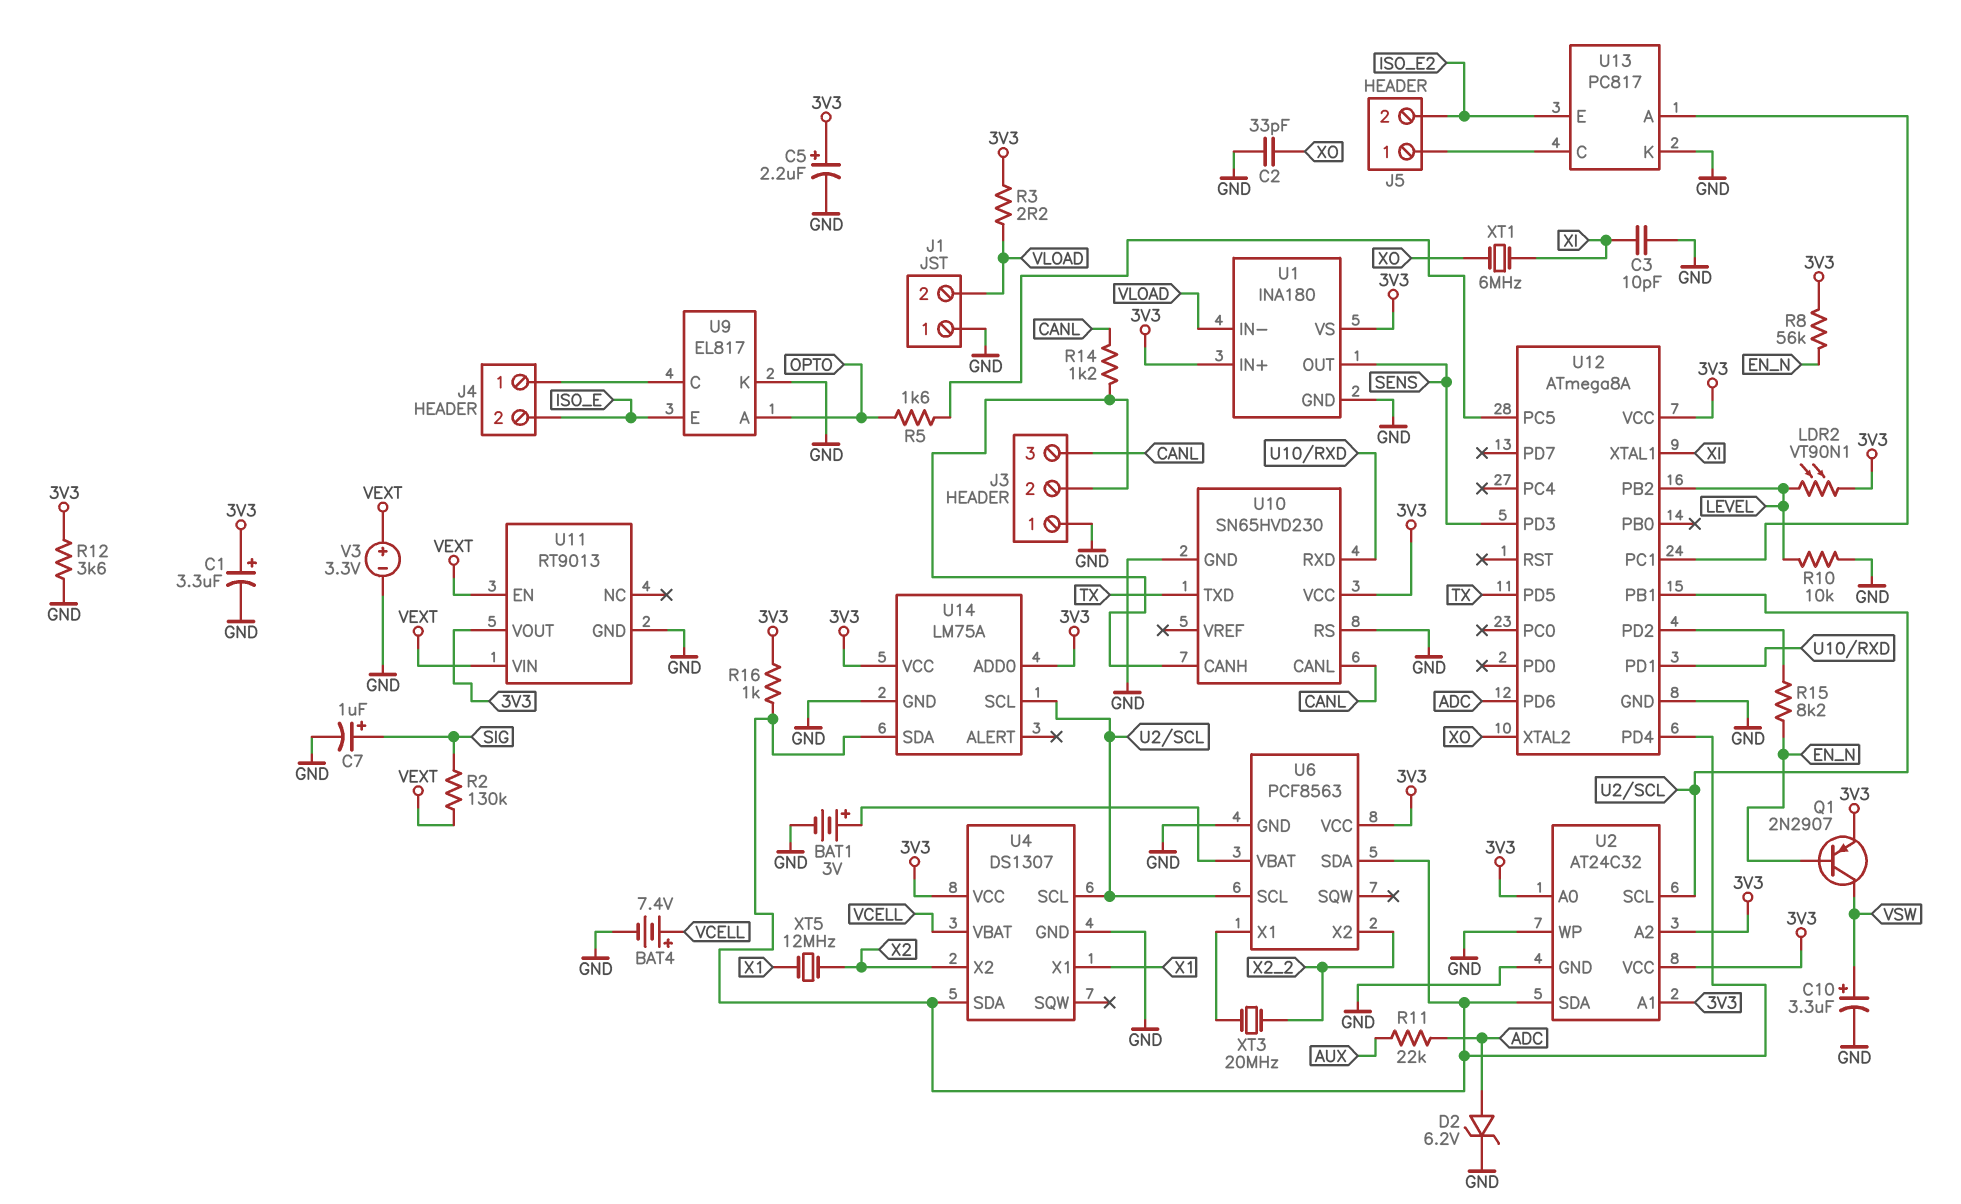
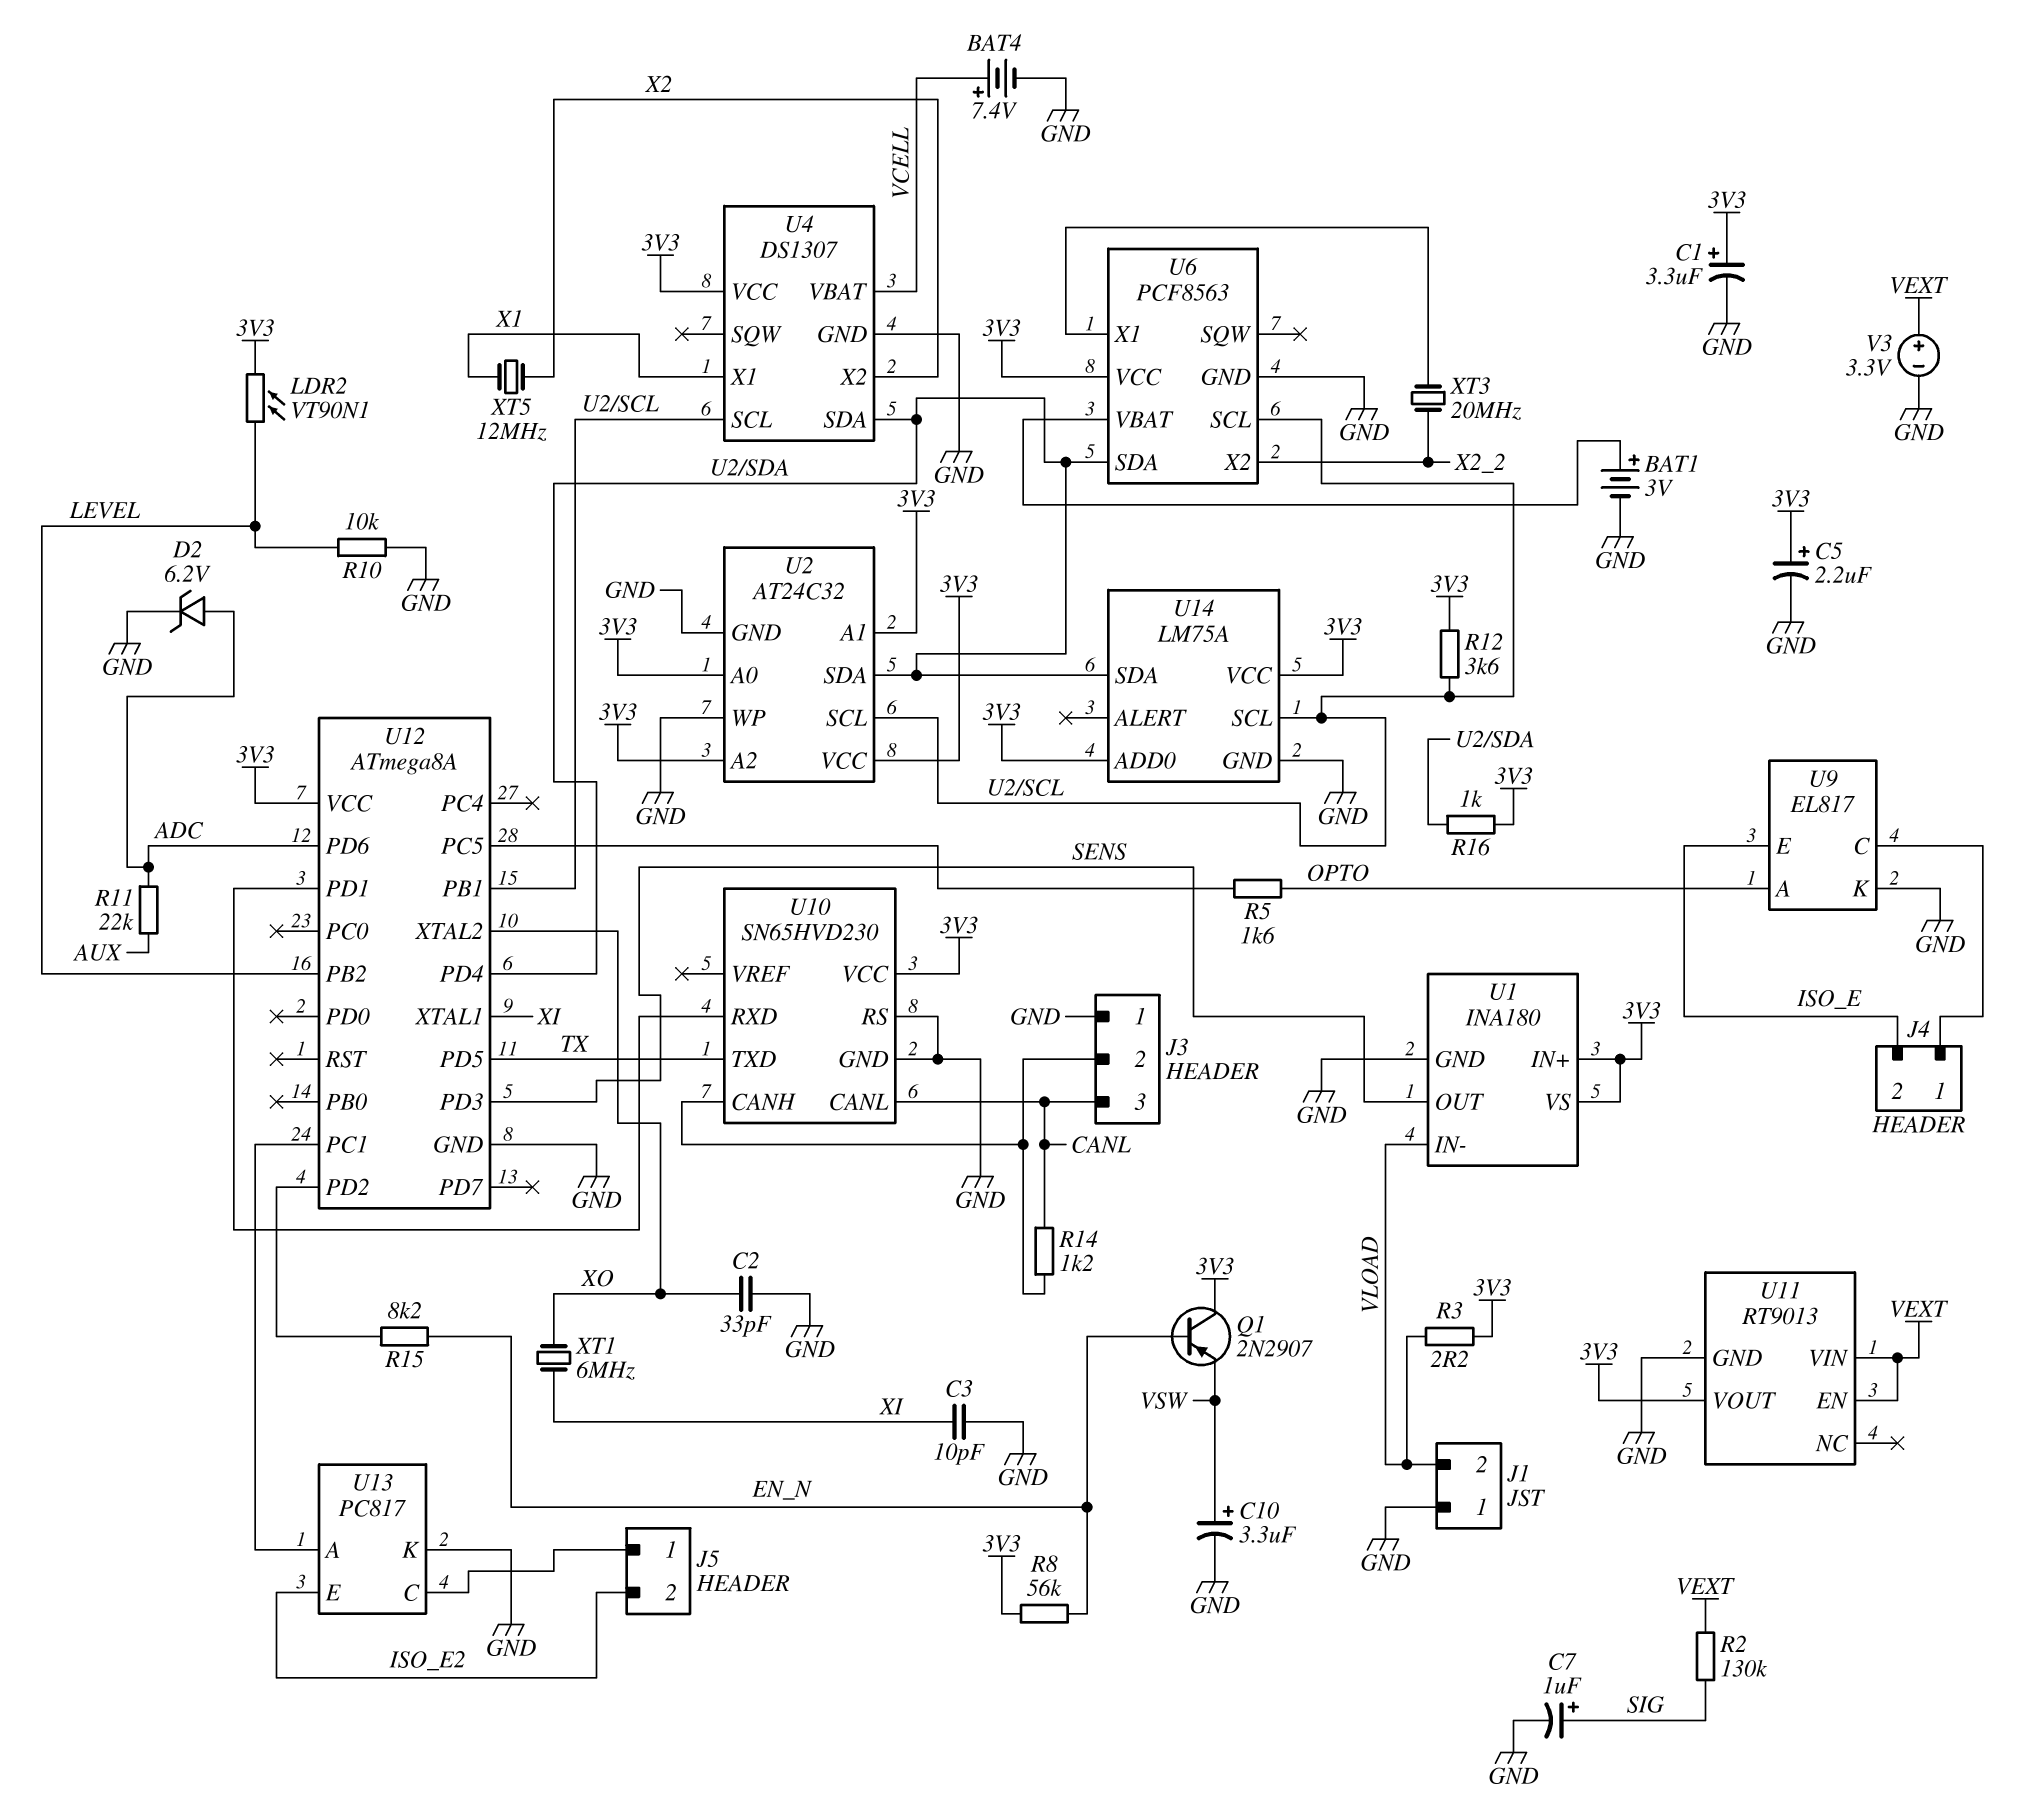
Q1: PNP 2N2907 (B EN_N, C VSW, E 3V3) -> PNP 2N2907 (B EN_N, C 3V3, E VSW)
R12: 3.6k (3V3, GND) -> 3.6k (3V3, U2/SCL)

